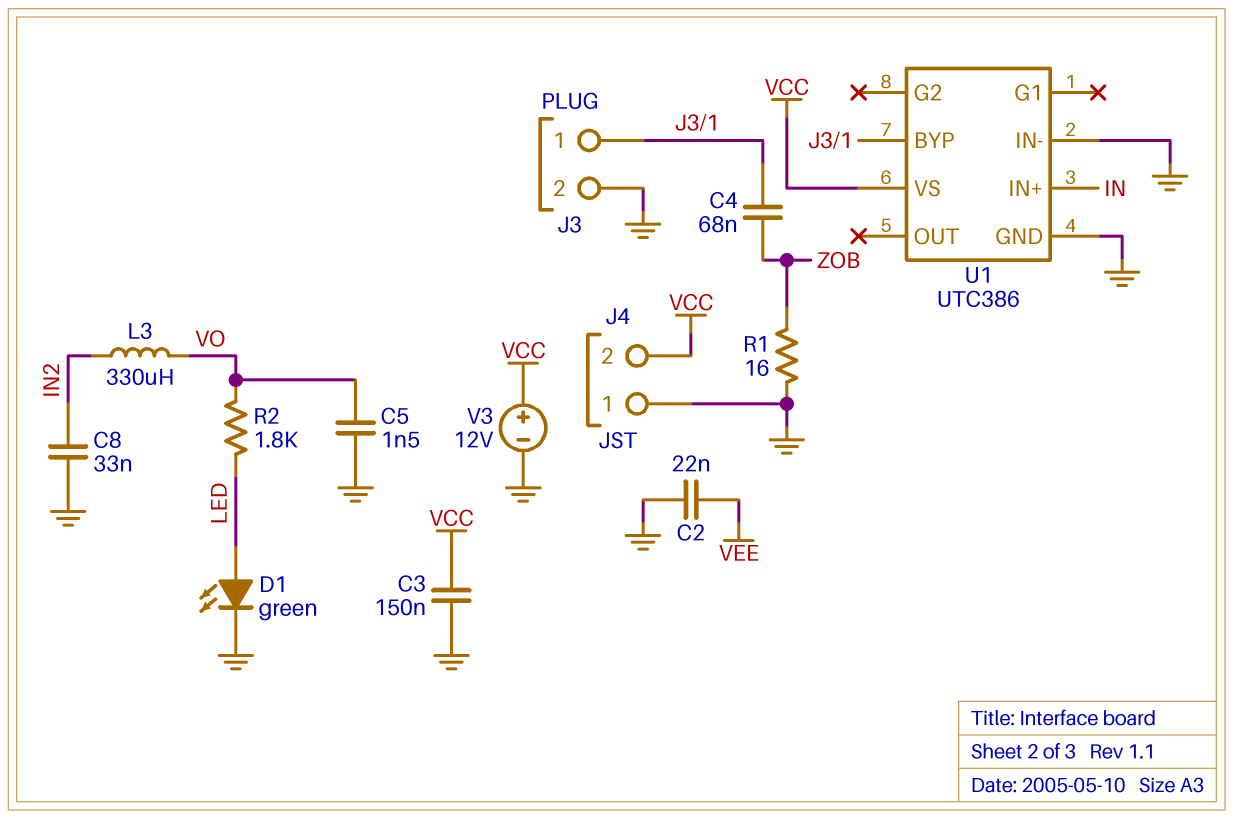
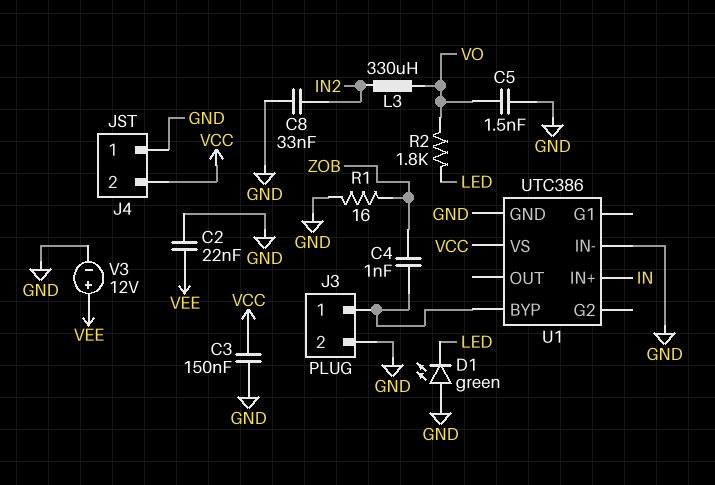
C4: 68nF (J3/1, ZOB) -> 1nF (J3/1, ZOB)
D1: LED green (A LED, K GND) -> LED green (A GND, K LED)
V3: 12V (plus VCC, minus GND) -> 12V (plus VEE, minus GND)

